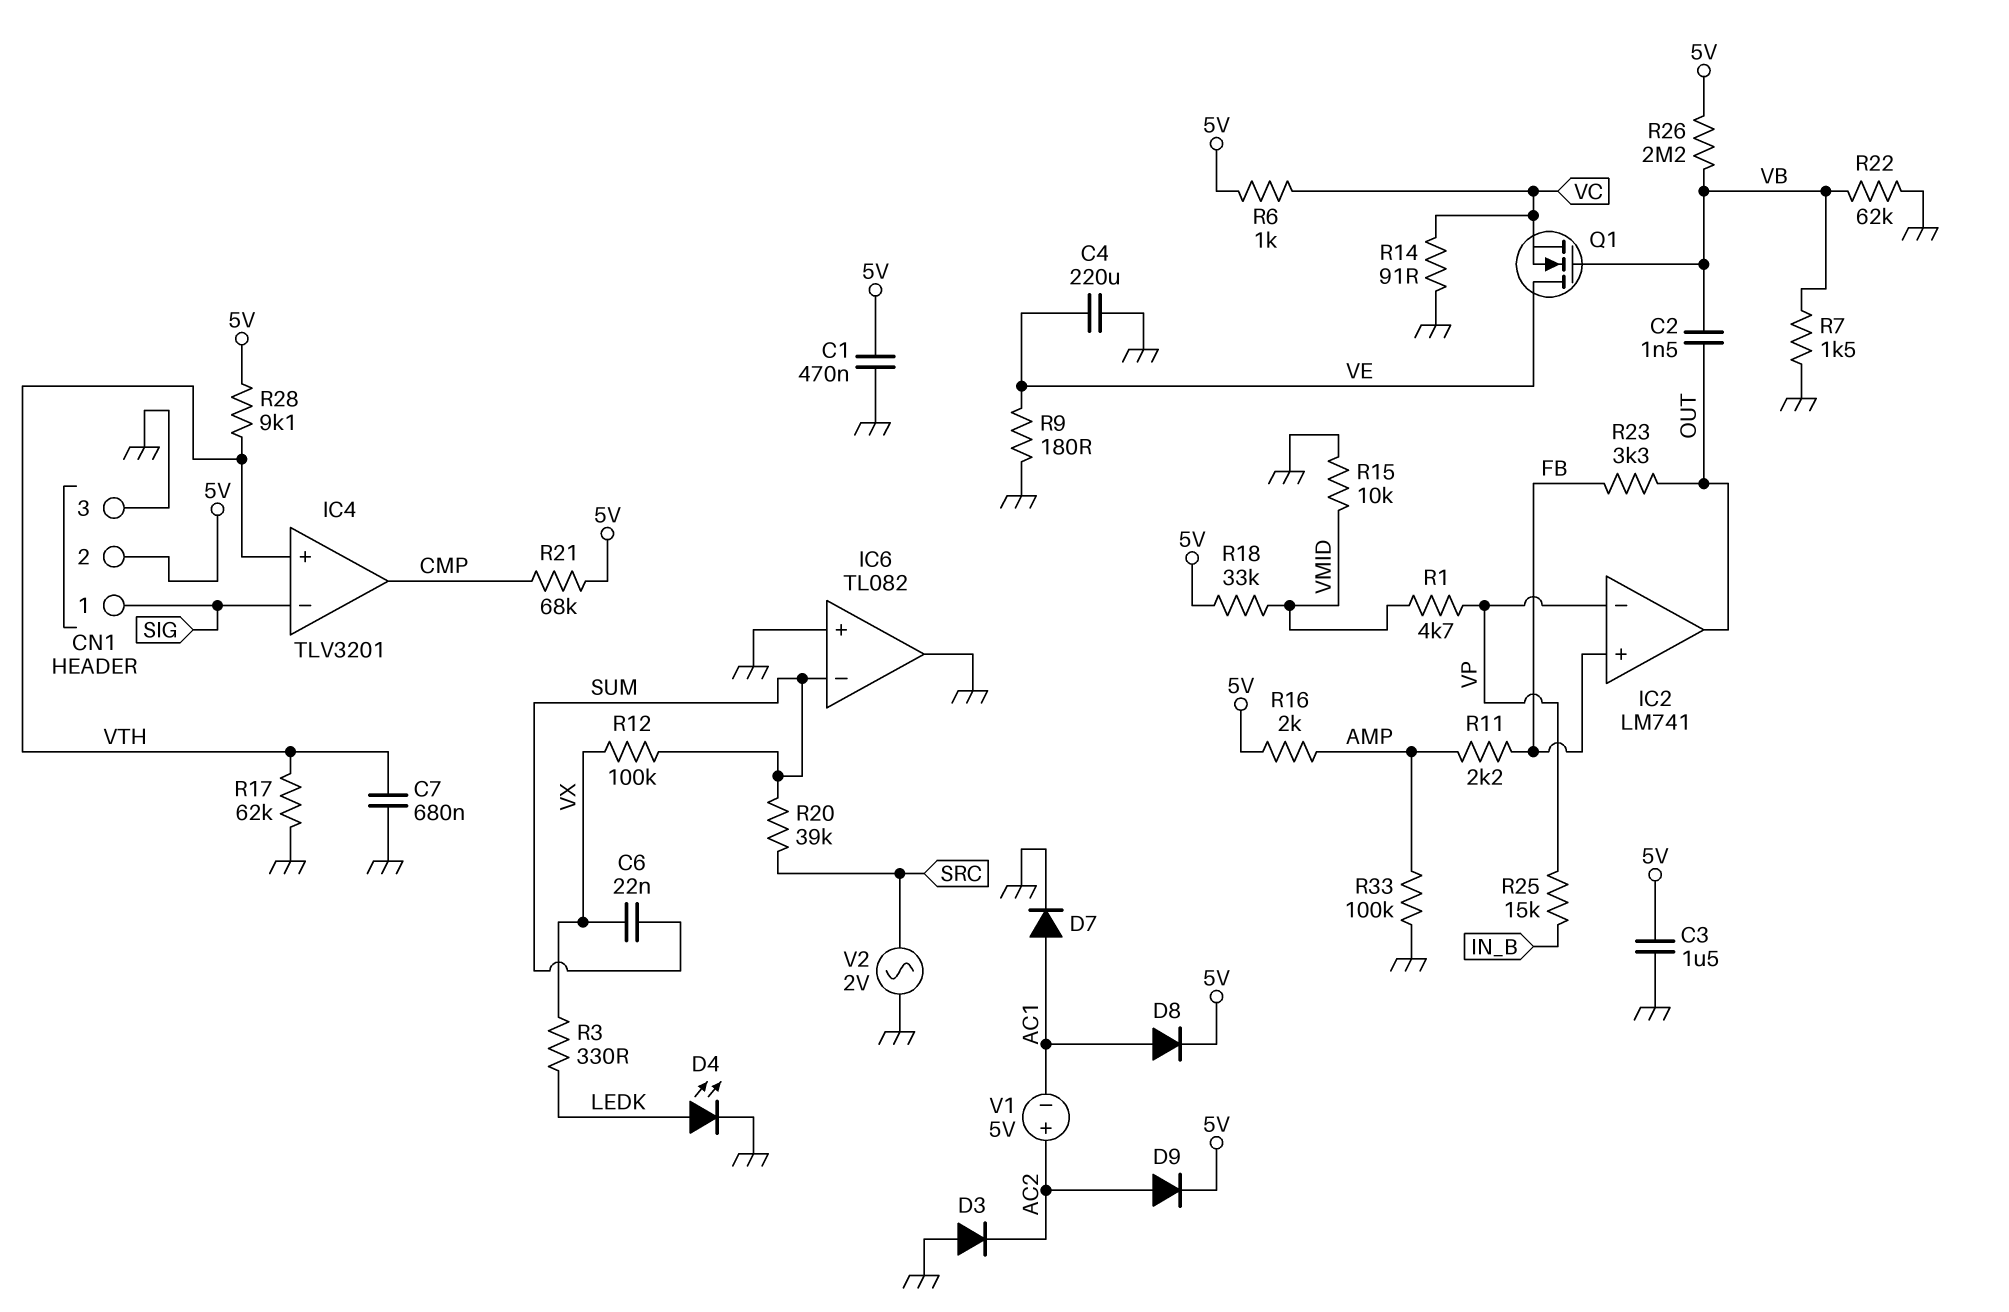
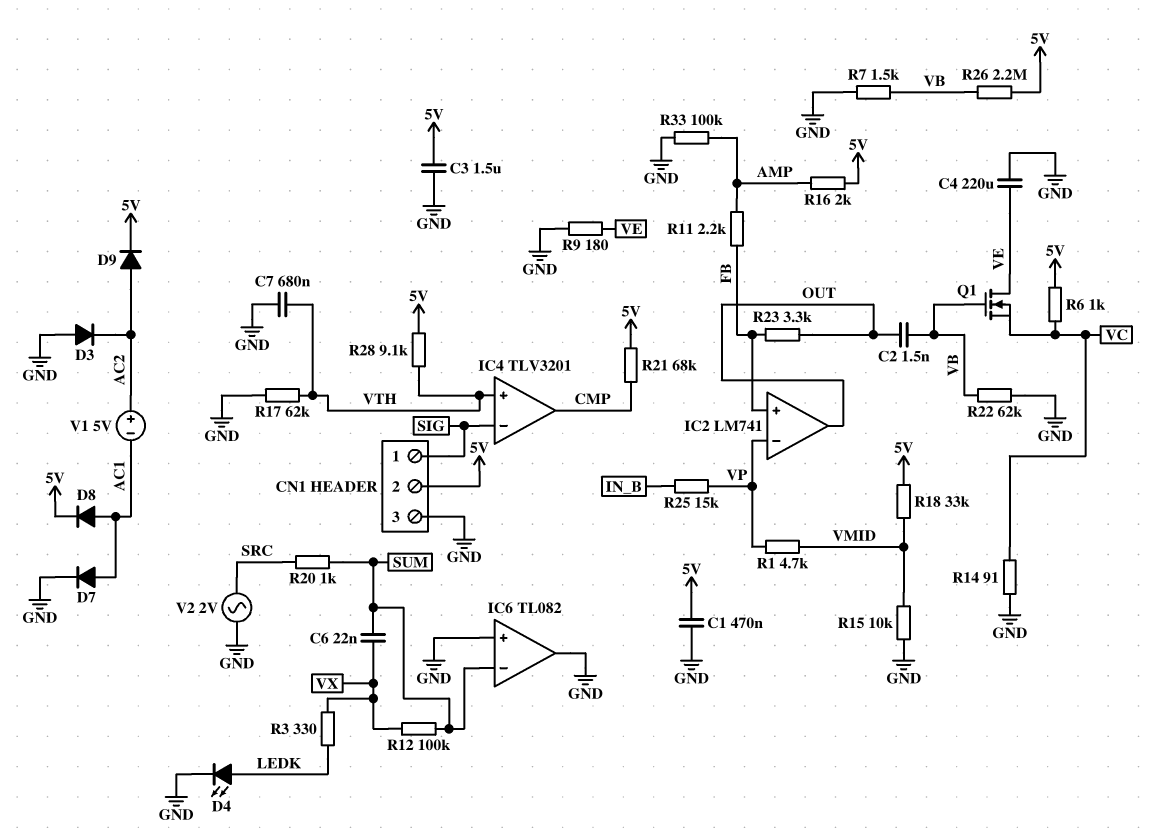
R20: 39k (SRC, SUM) -> 1k (SRC, SUM)

